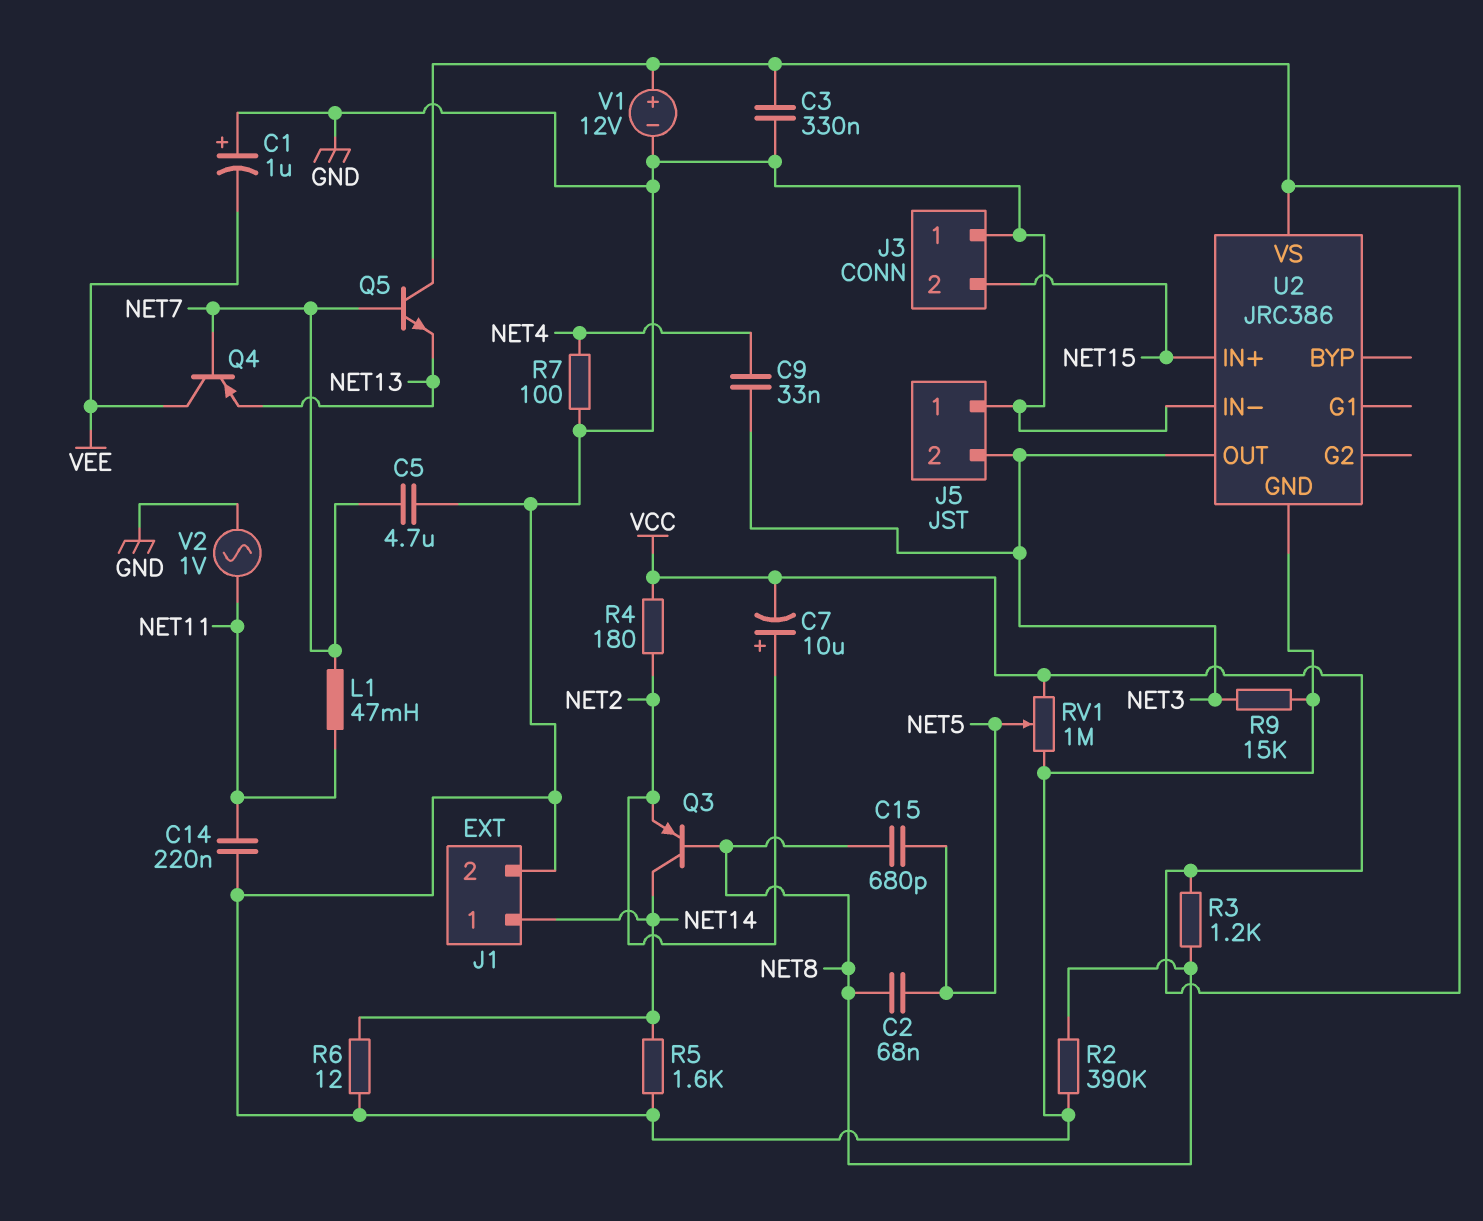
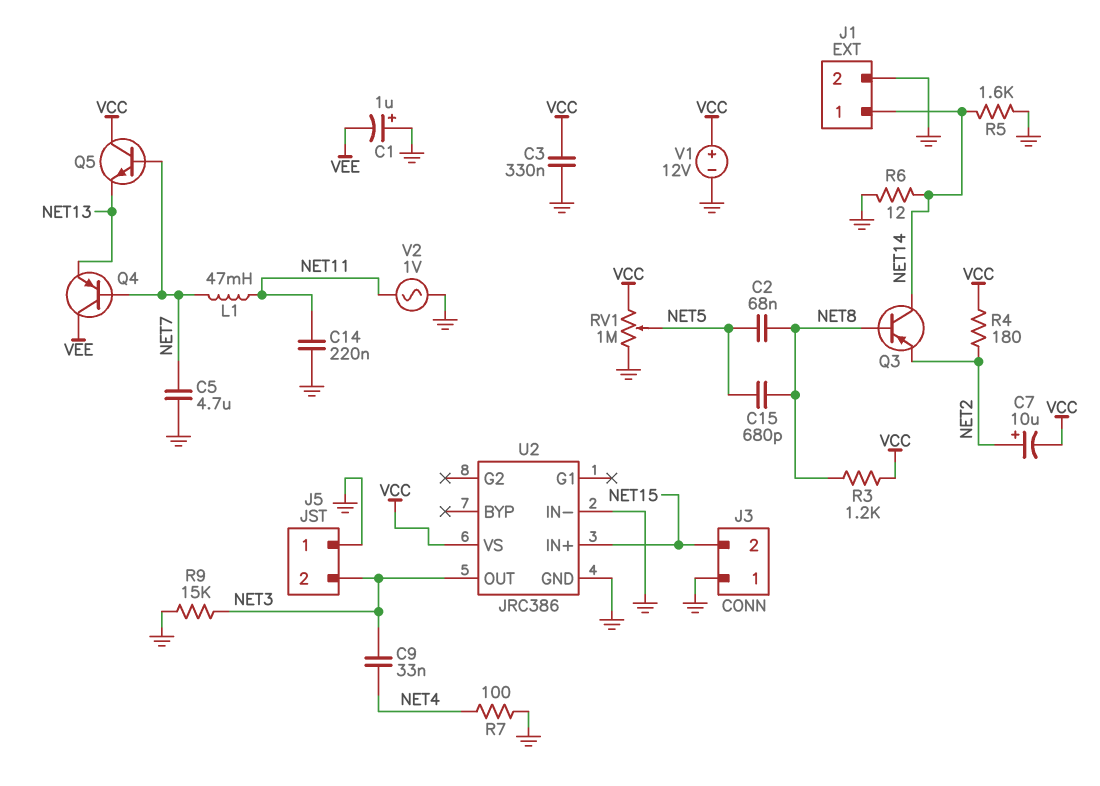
R2: 390k (GND, NET8) -> none

